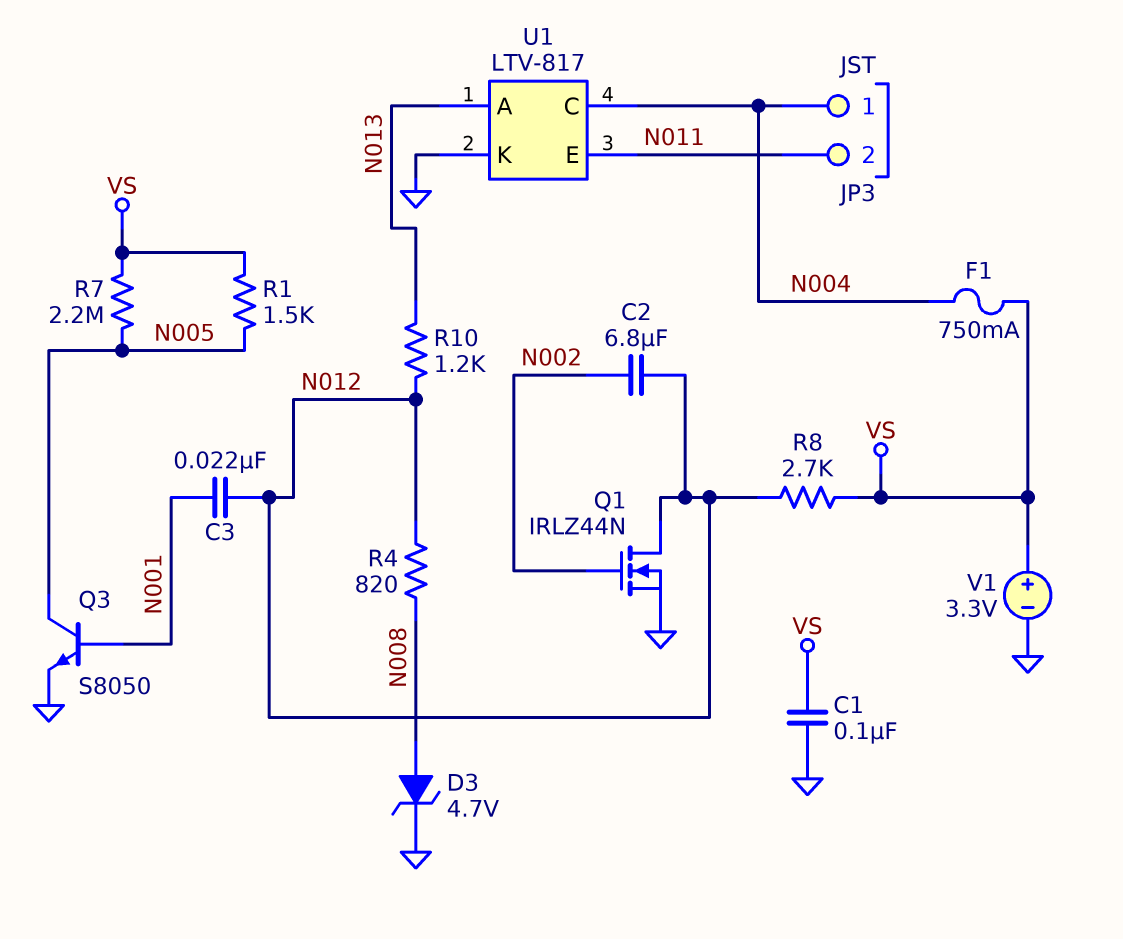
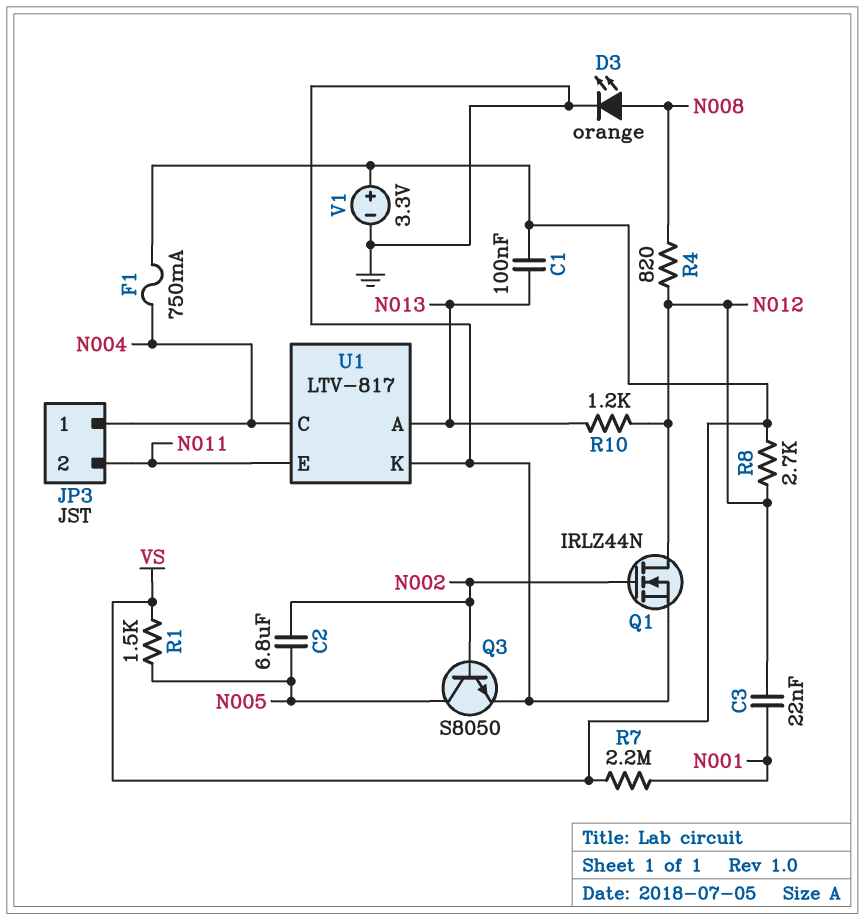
C1: 100nF (GND, VS) -> 100nF (N013, VS)
C2: 6.8uF (N002, N012) -> 6.8uF (N002, N005)
D3: zener 4.7V (A N008, K GND) -> LED orange (A N008, K GND)
Q3: NPN S8050 (B N001, C N005, E GND) -> NPN S8050 (B N002, C N005, E GND)
R7: 2.2M (N005, VS) -> 2.2M (N001, VS)

